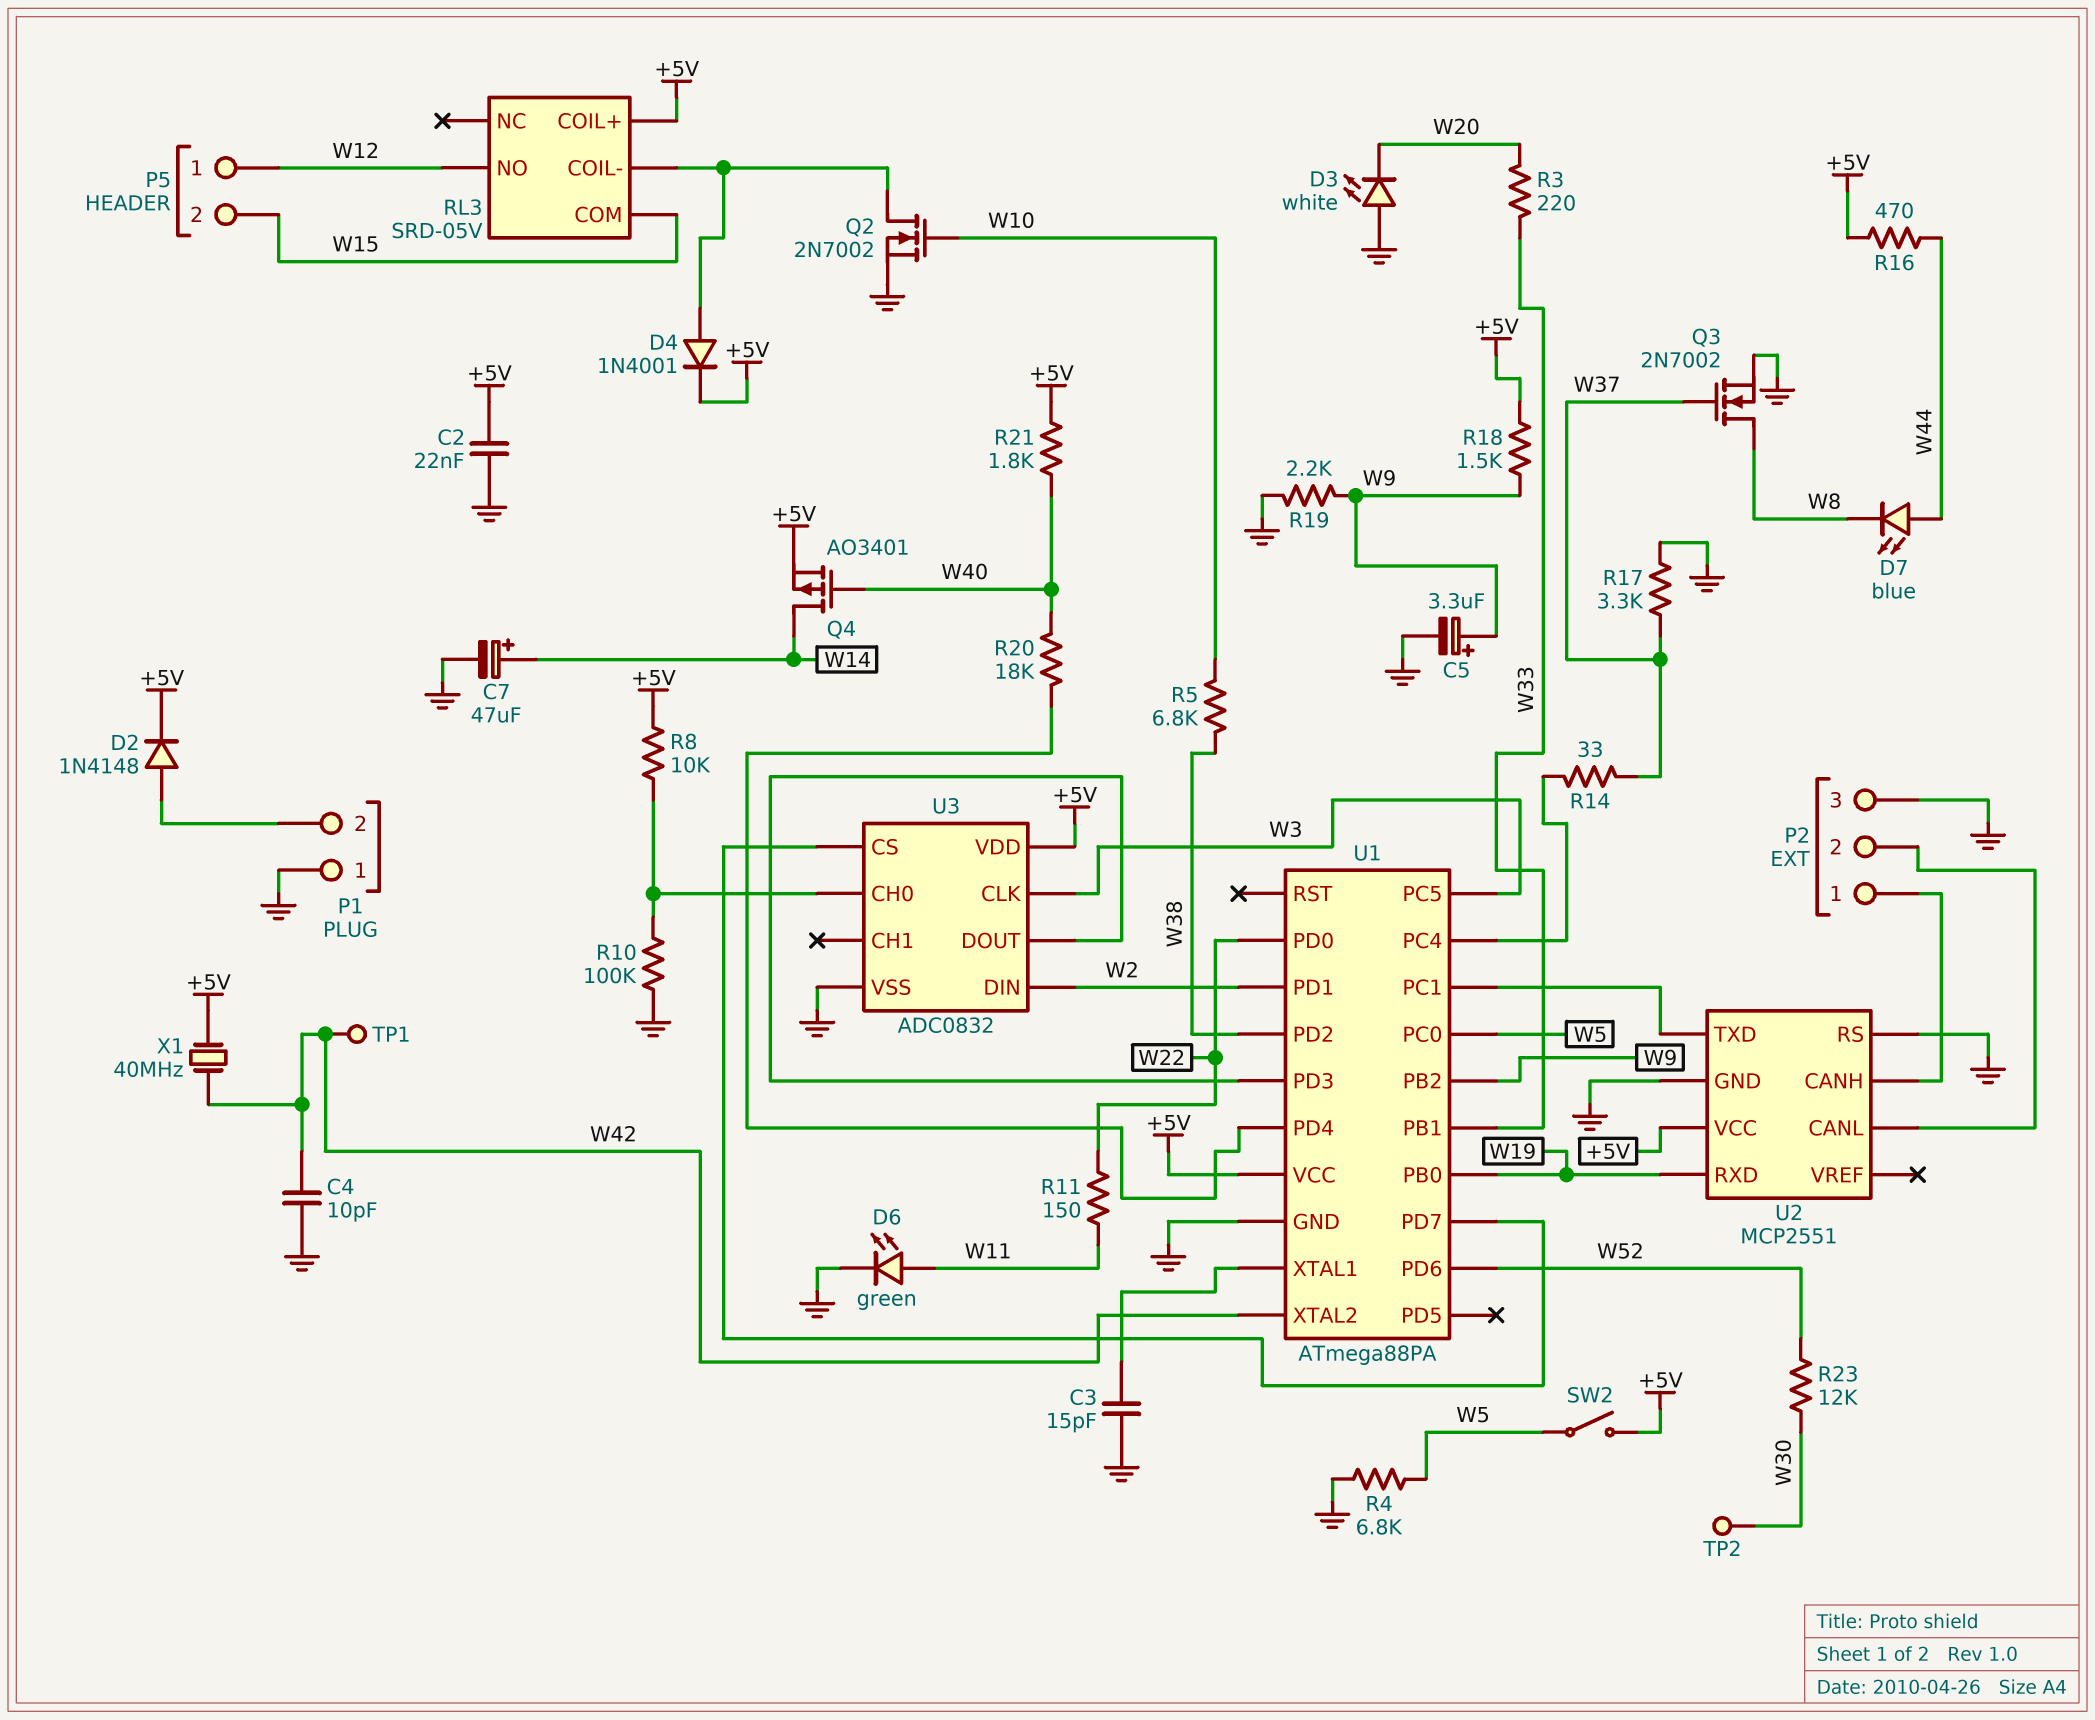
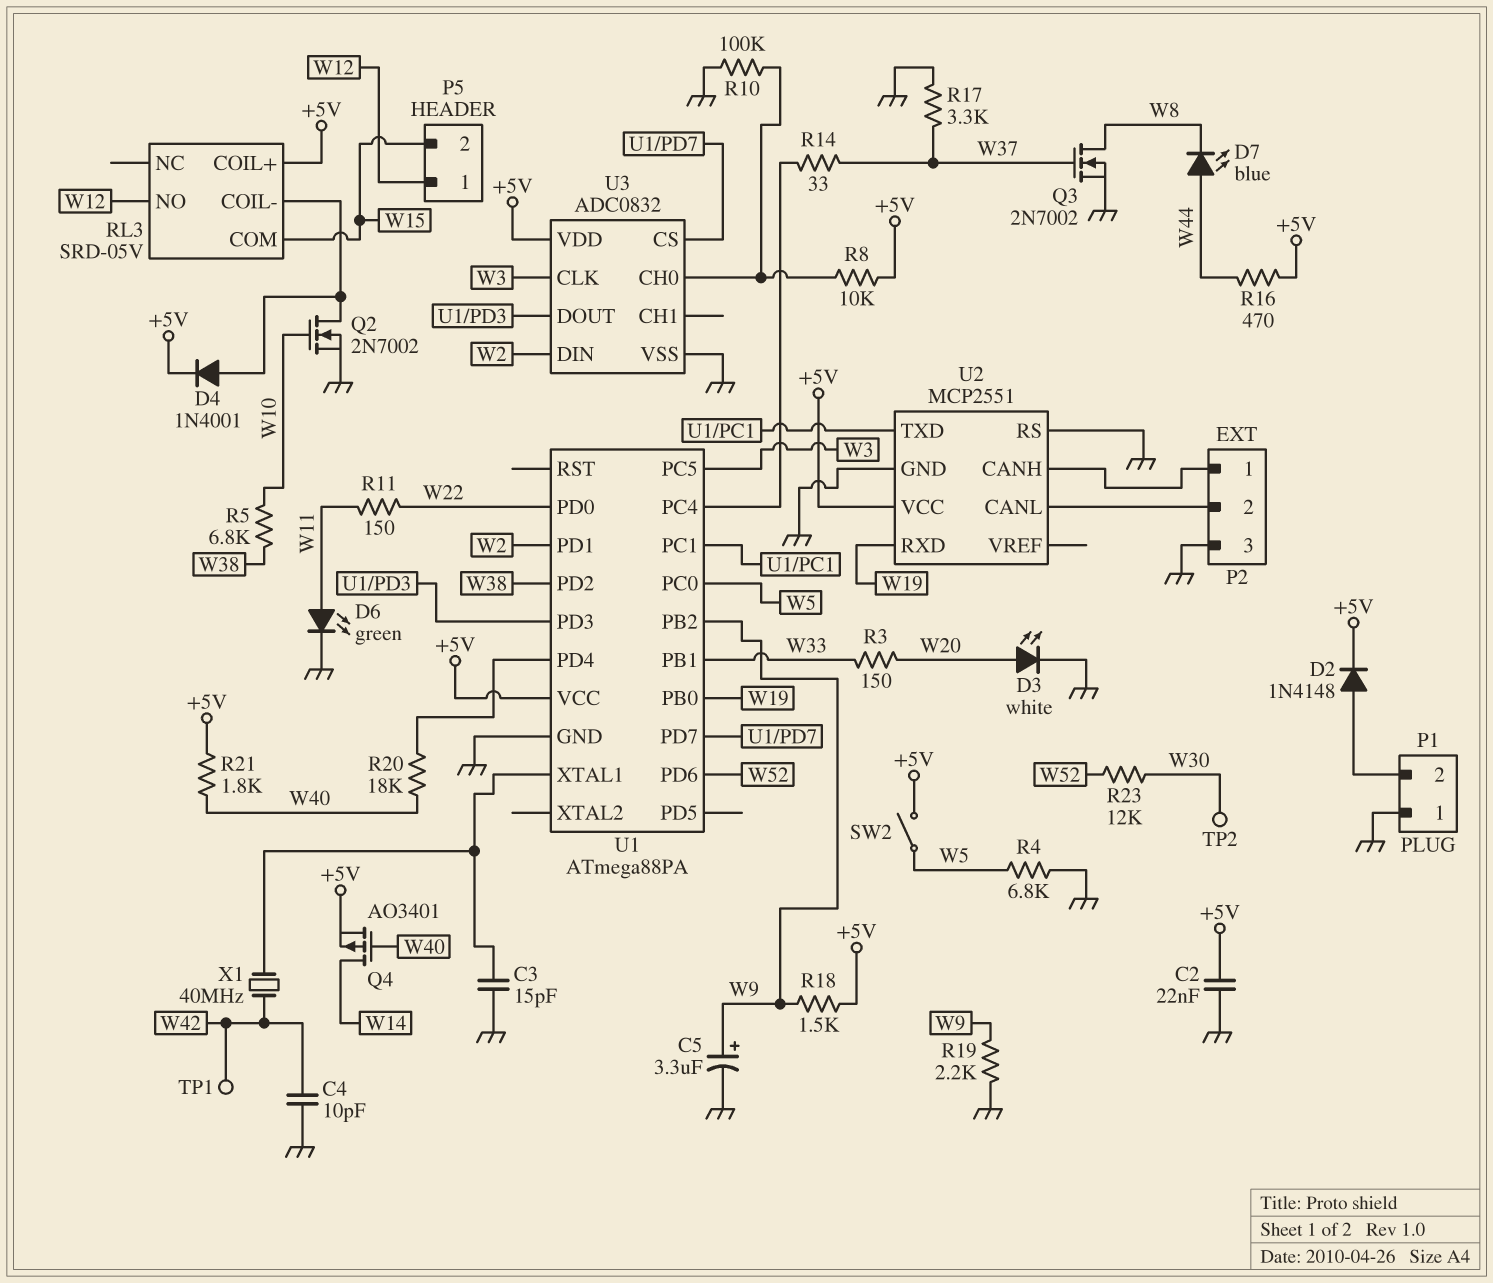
C7: 47uF (plus W14, minus GND) -> none
D3: LED white (A GND, K W20) -> LED white (A W20, K GND)
R3: 220 (W20, W33) -> 150 (W20, W33)
U1 pin XTAL2: W42 -> none
X1: 40MHz (+5V, W42) -> 40MHz (U1/XTAL1, W42)

